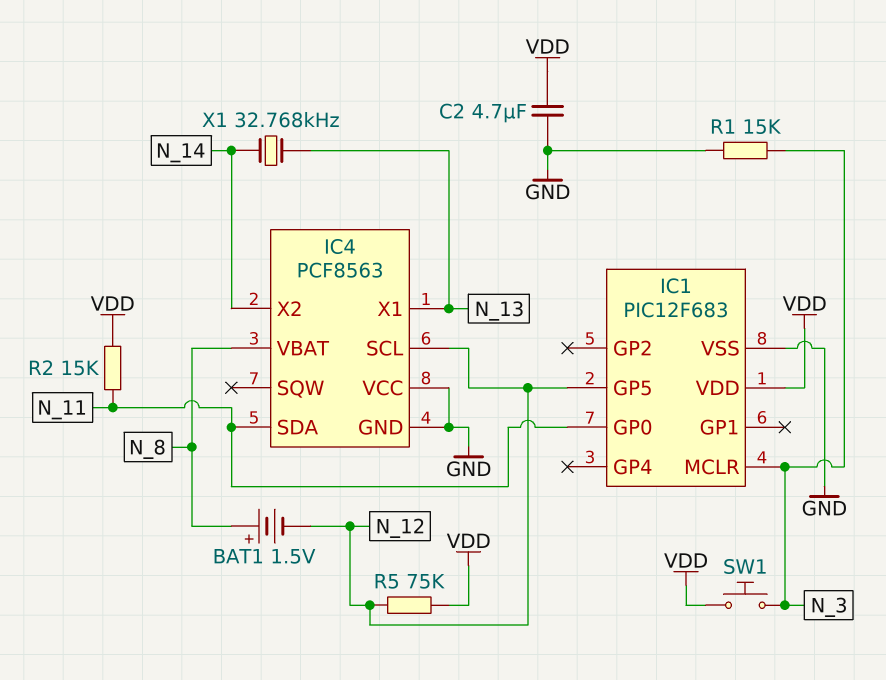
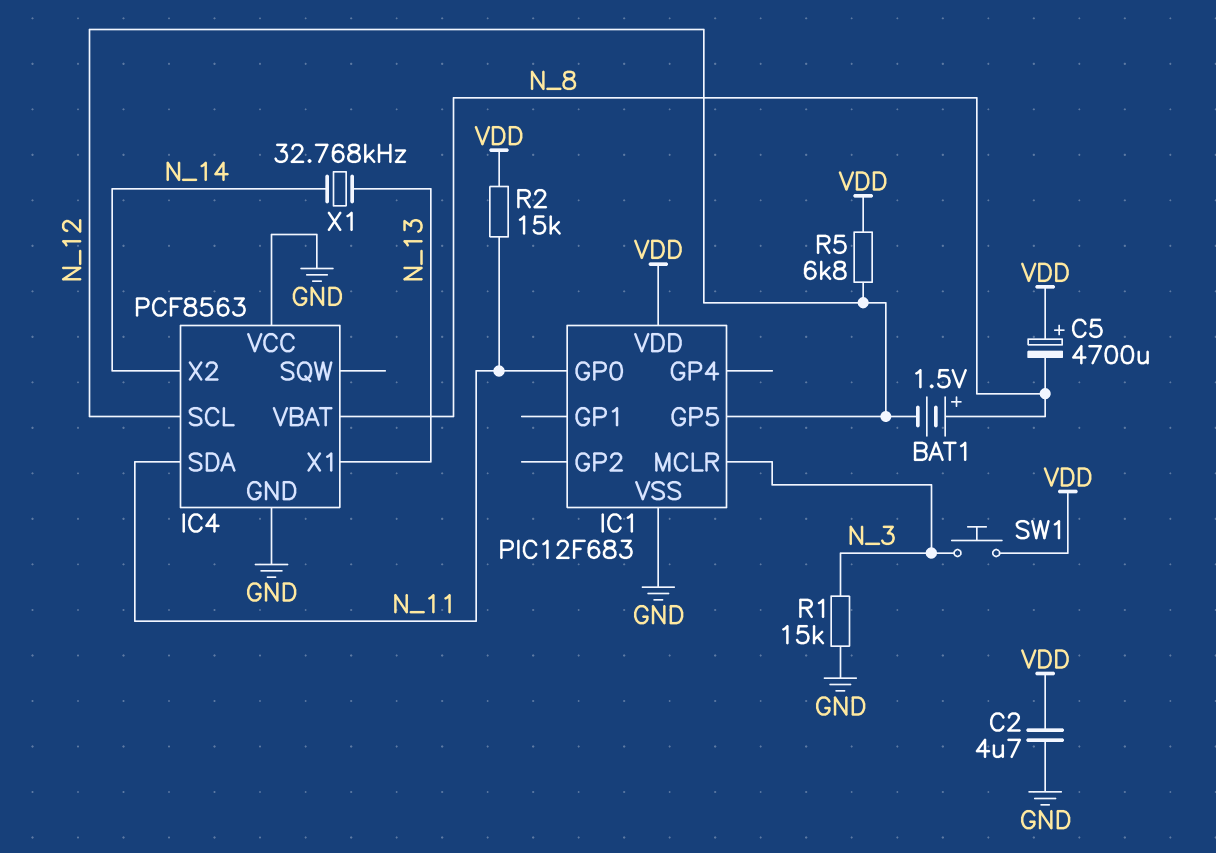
C5: none -> 4700uF (plus VDD, minus N_8)
R5: 75k (N_12, VDD) -> 6.8k (N_12, VDD)

